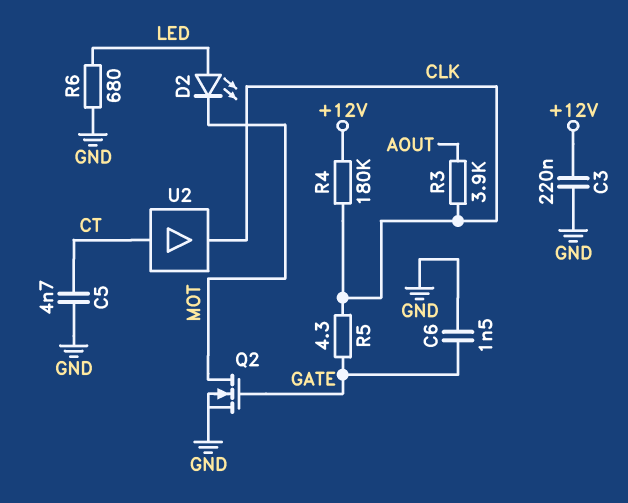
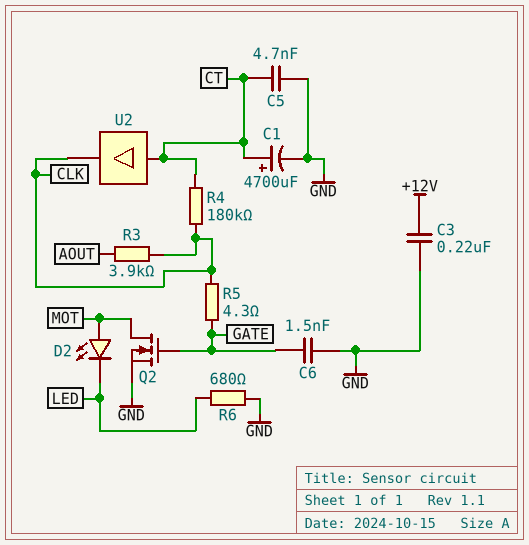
C1: none -> 4700uF (plus CT, minus GND)
D2: LED (A LED, K MOT) -> LED (A MOT, K LED)
R4: 180k (+12V, CLK) -> 180k (CLK, CT)

